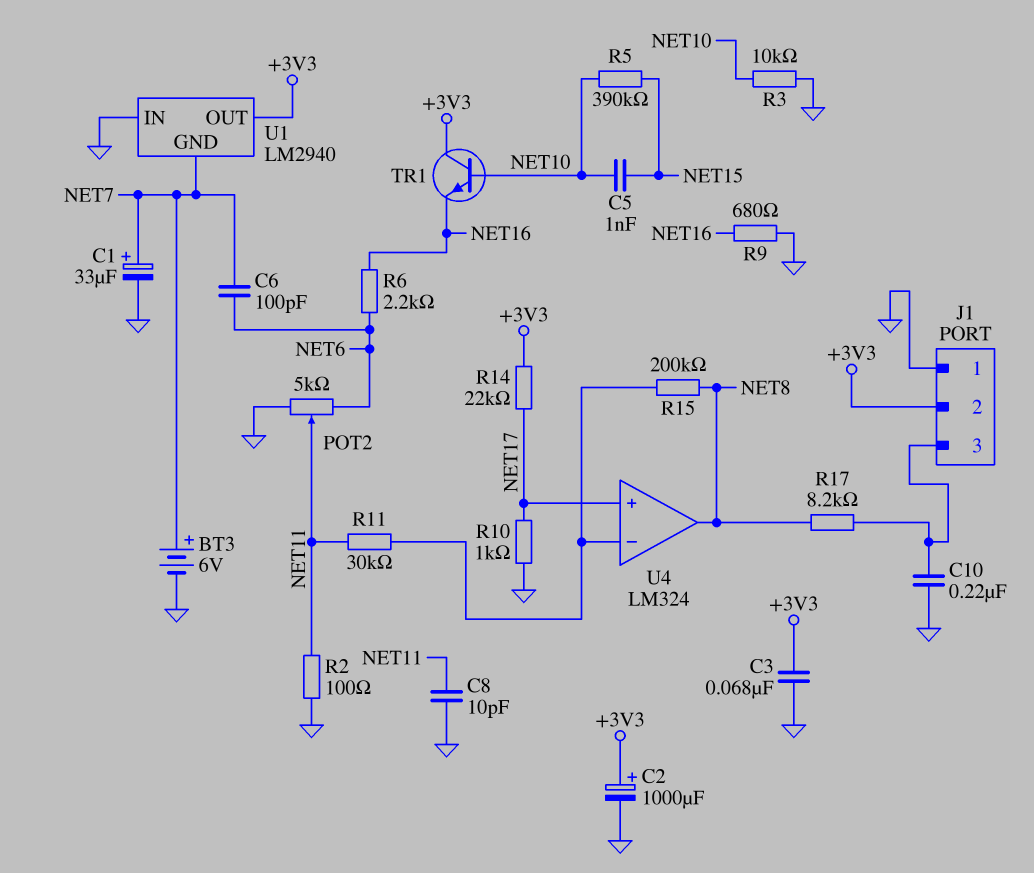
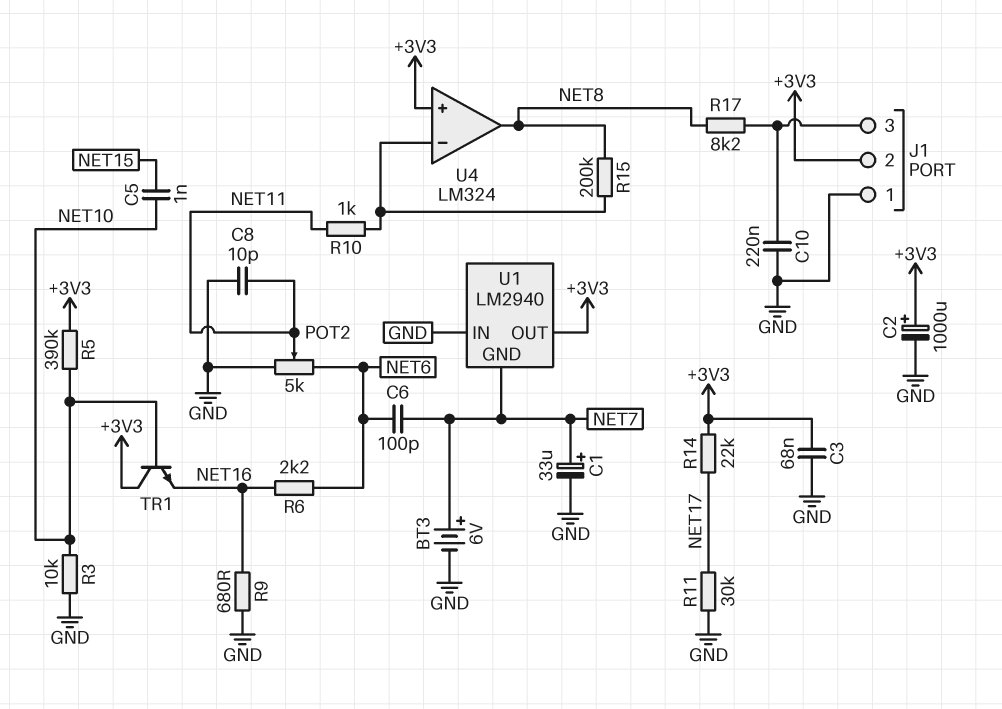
R2: 100 (GND, NET11) -> none
R5: 390k (NET10, NET15) -> 390k (+3V3, NET10)
R10: 1k (GND, NET17) -> 1k (NET11, U4/in-)
R11: 30k (NET11, U4/in-) -> 30k (GND, NET17)
U4 pin in+: NET17 -> +3V3

